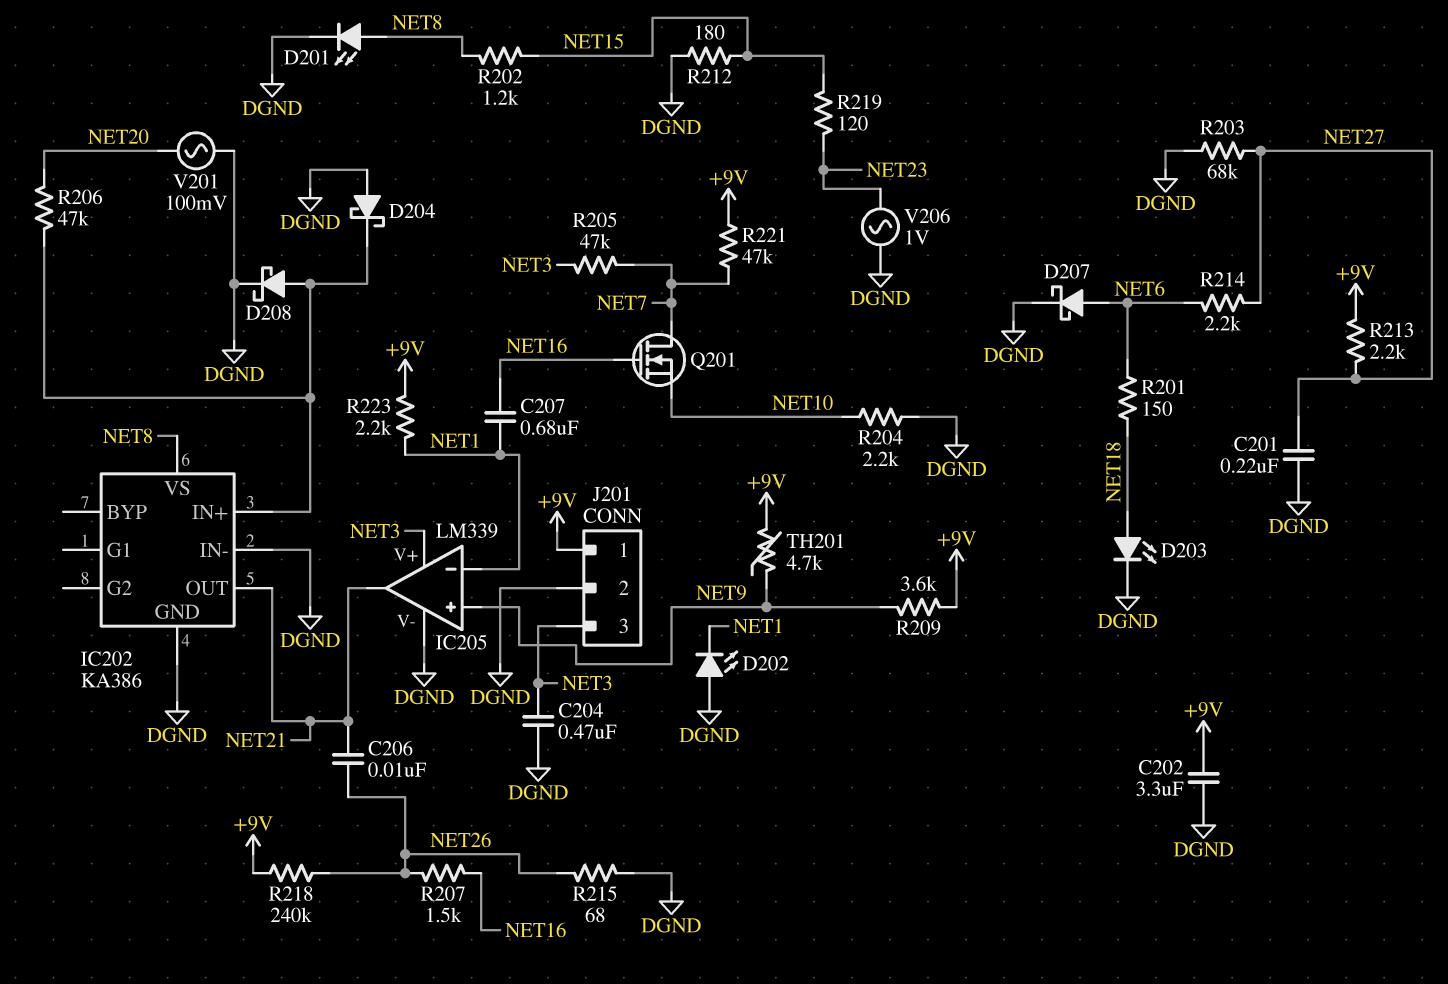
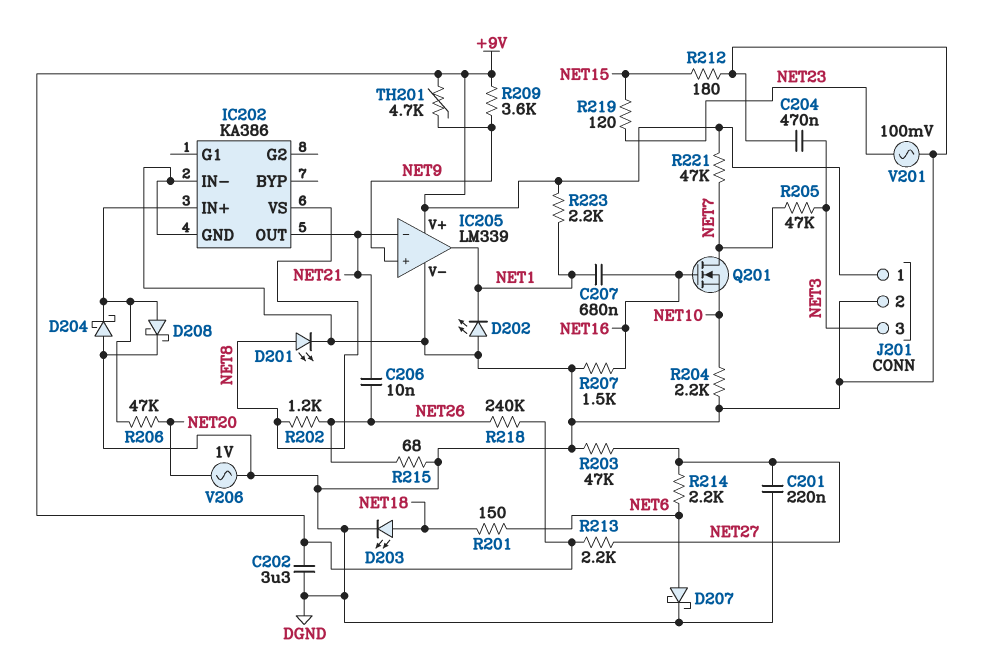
IC205 pin V+: NET3 -> +9V
IC205 pin in-: NET1 -> NET21
IC205 pin out: NET21 -> NET1
R202: 1.2k (NET8, NET15) -> 1.2k (NET8, NET26)
R203: 68k (DGND, NET27) -> 47k (DGND, NET27)
R207: 1.5k (NET16, NET26) -> 1.5k (DGND, NET16)
V201: AC 100mV (DGND, NET20) -> AC 100mV (DGND, NET23)
V206: AC 1V (DGND, NET23) -> AC 1V (DGND, NET20)

